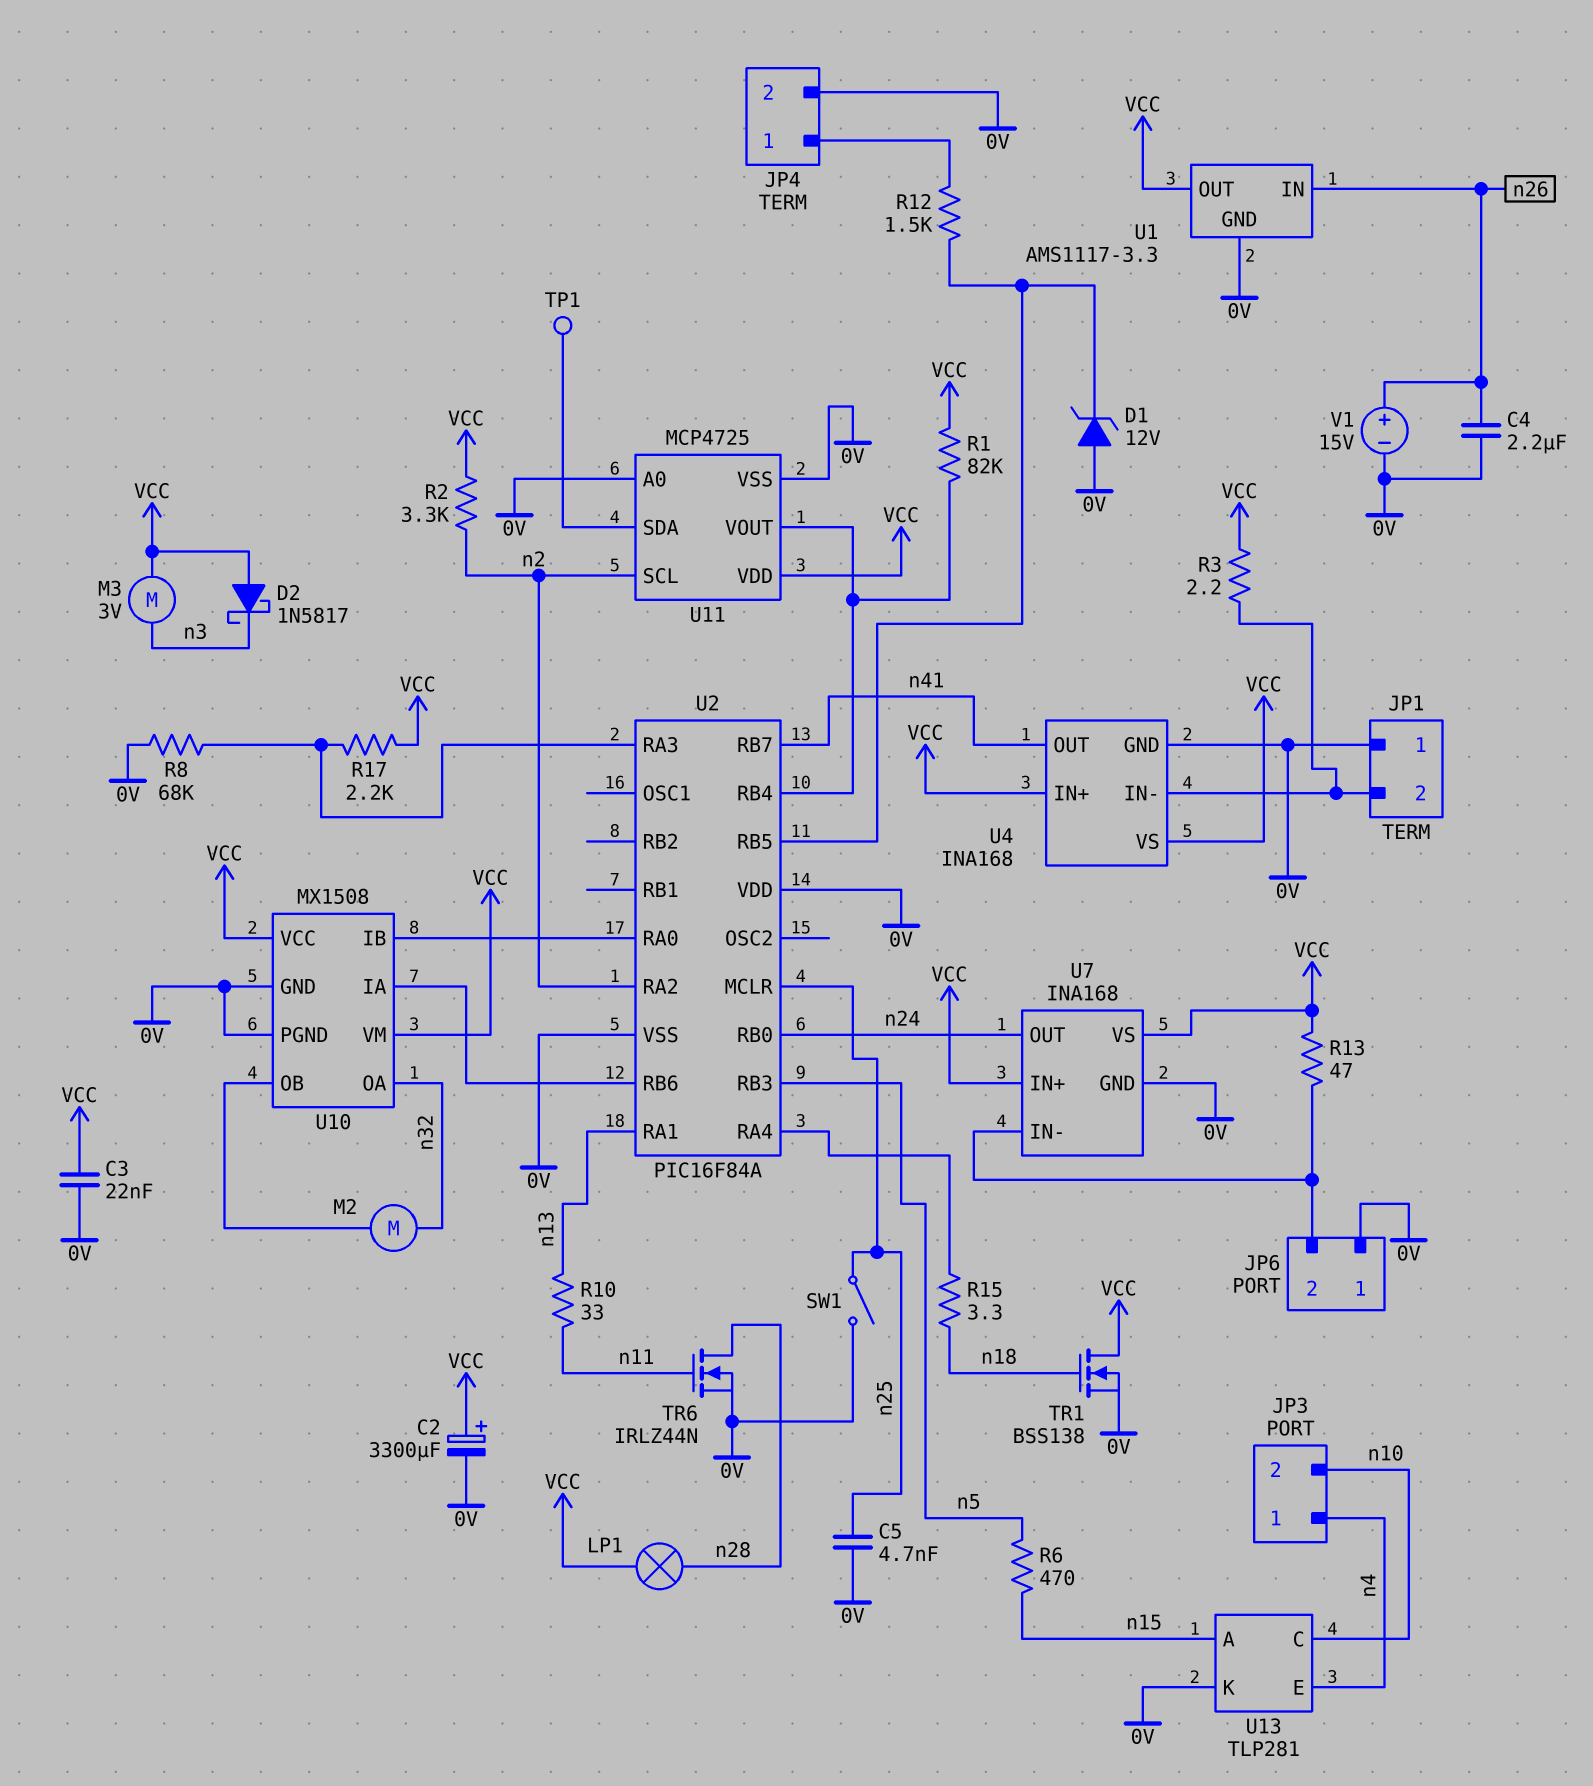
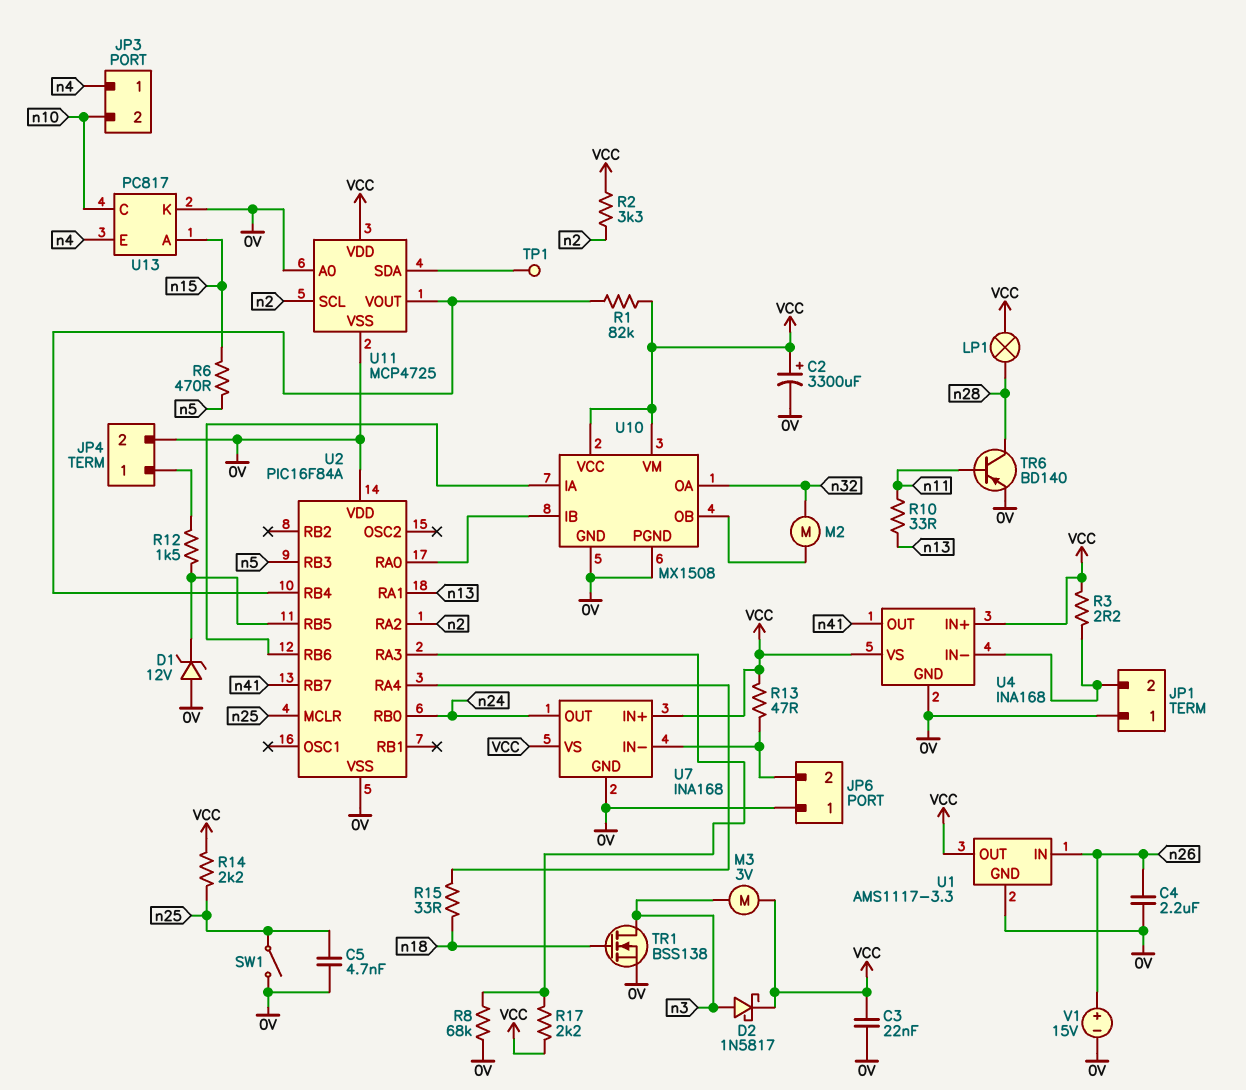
D2: schottky 1N5817 (A VCC, K n3) -> schottky 1N5817 (A n3, K VCC)
R14: none -> 2.2k (VCC, n25)
R15: 3.3 (U2/RA4, n18) -> 33 (U2/RA4, n18)
TR1: NMOS BSS138 (G n18, D VCC, S 0V) -> NMOS BSS138 (G n18, D n3, S 0V)
TR6: NMOS IRLZ44N (G n11, D n28, S 0V) -> PNP BD140 (B n11, C n28, E 0V)
U13: TLP281 -> PC817

